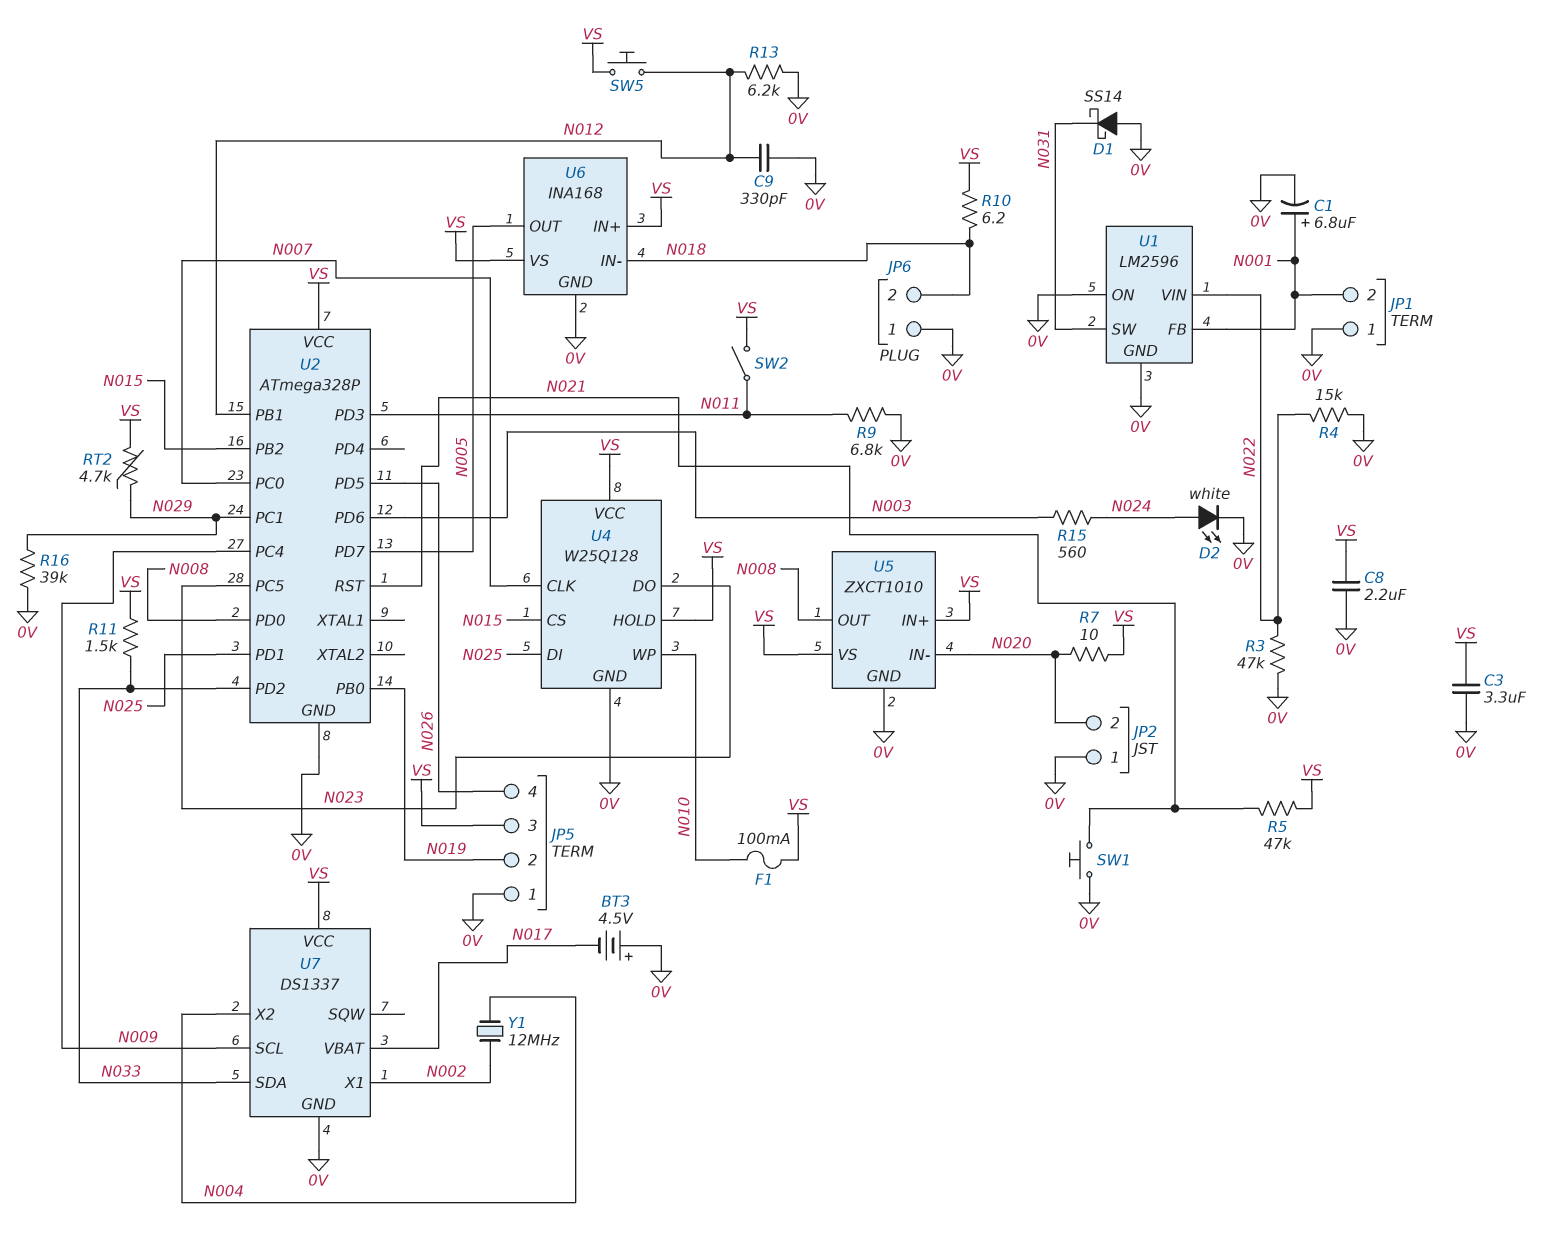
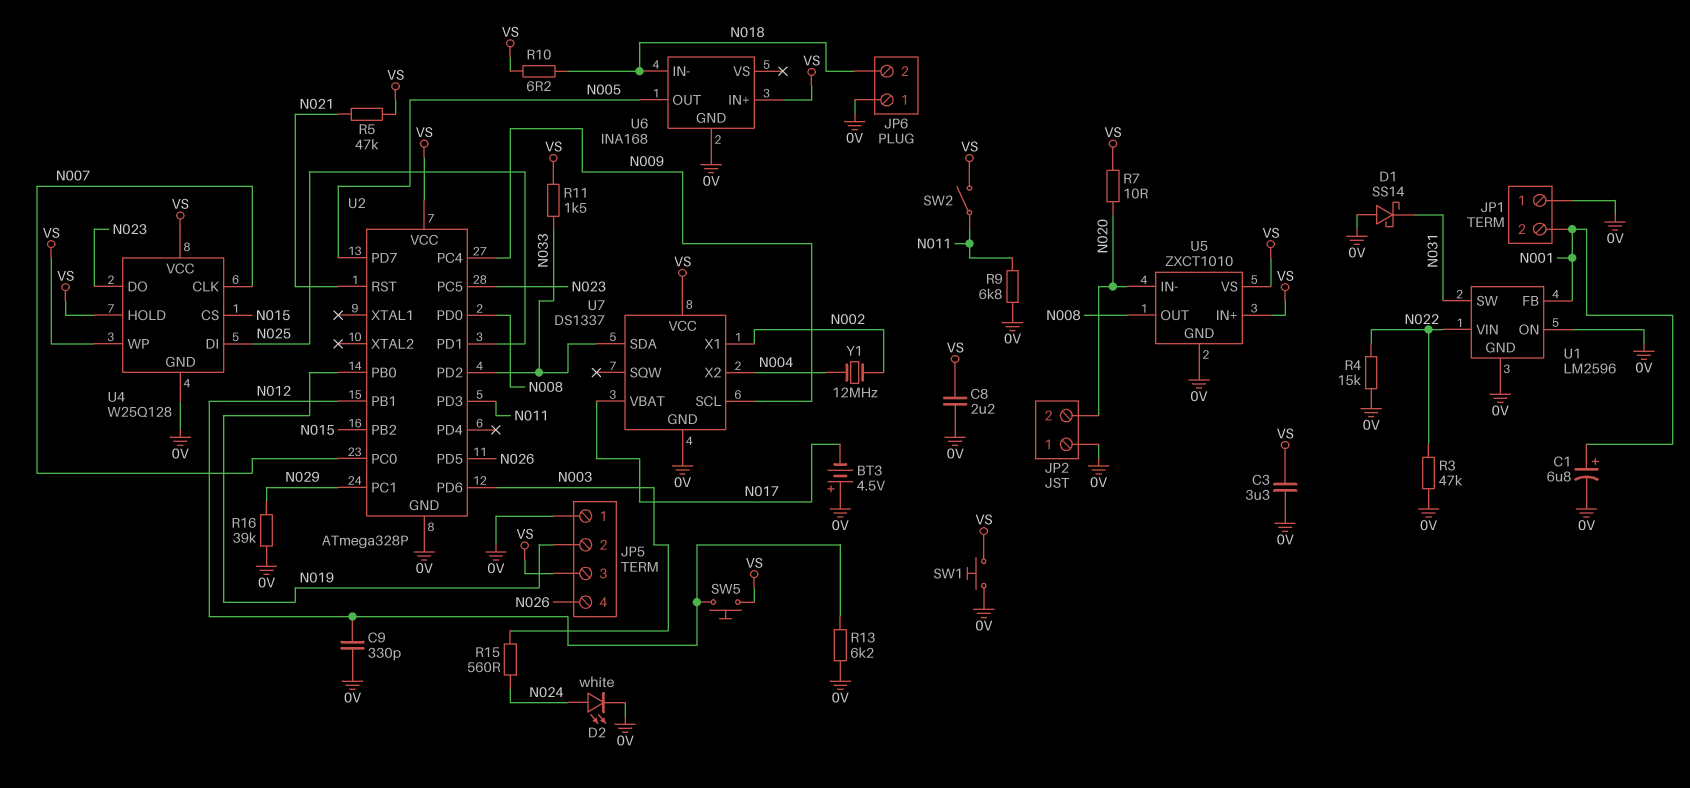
F1: 100mA (N010, VS) -> none
RT2: 4.7k (N029, VS) -> none
SW1: button (0V, N021) -> button (0V, VS)
U4 pin WP: N010 -> VS
U6 pin VS: VS -> none

